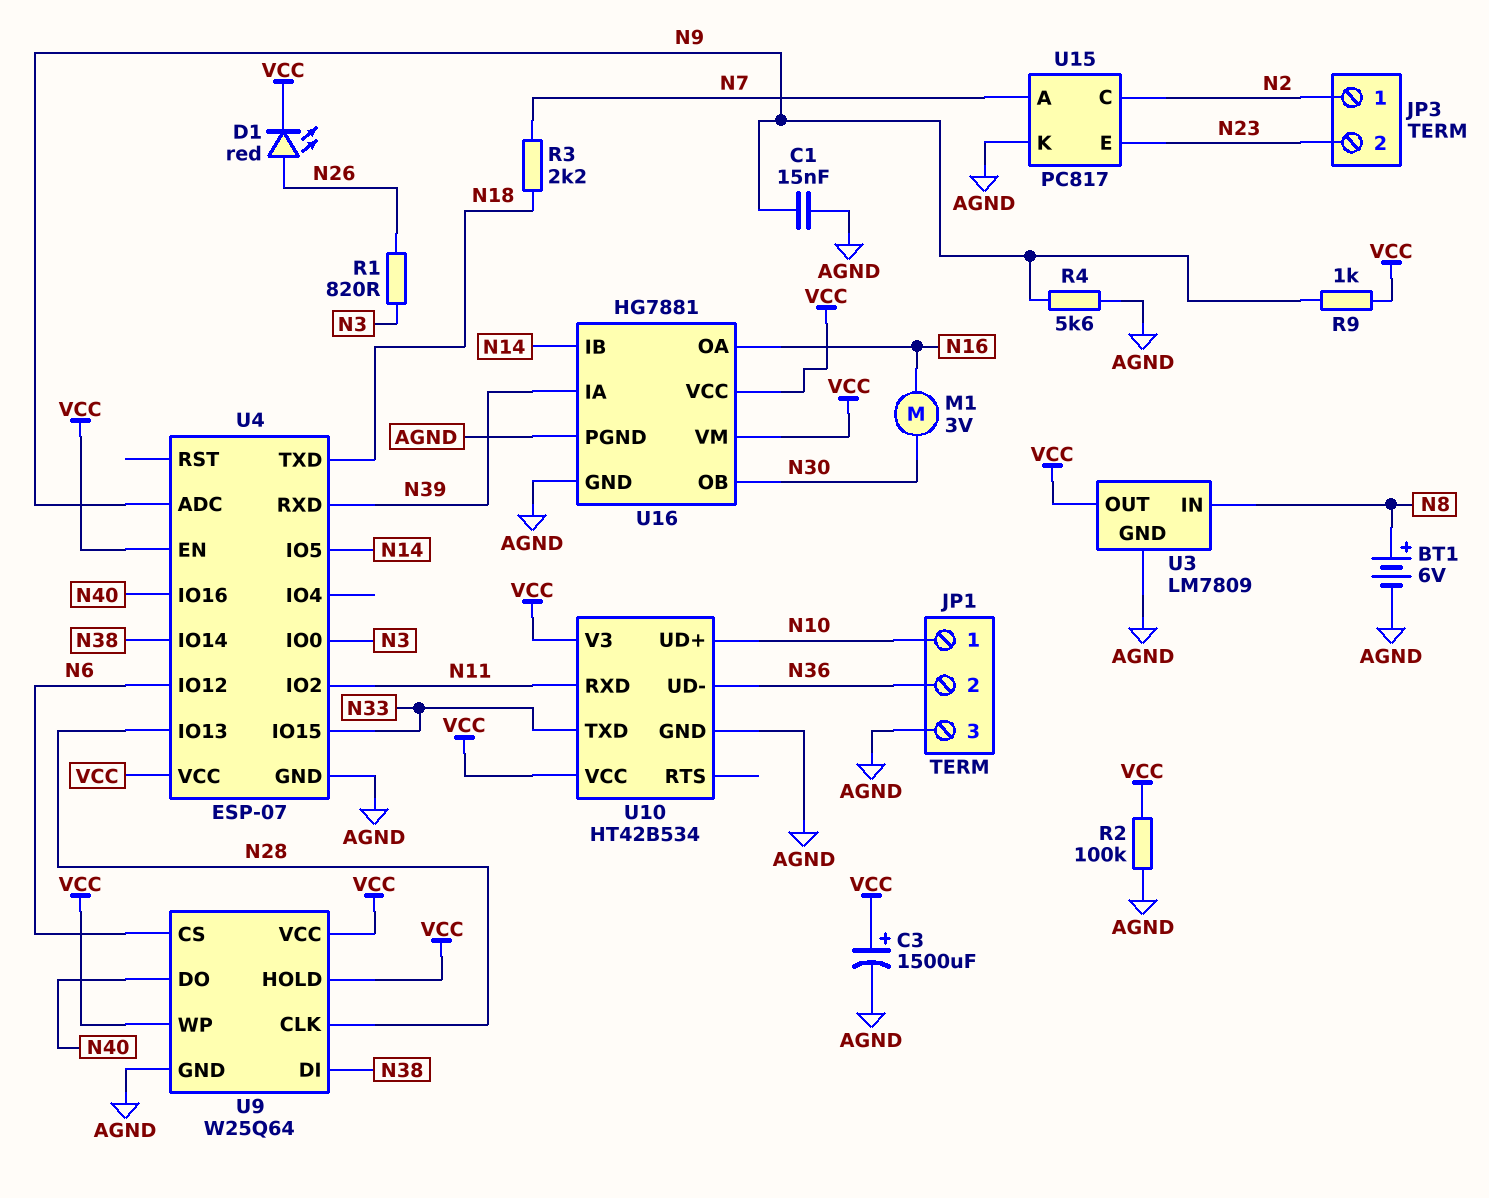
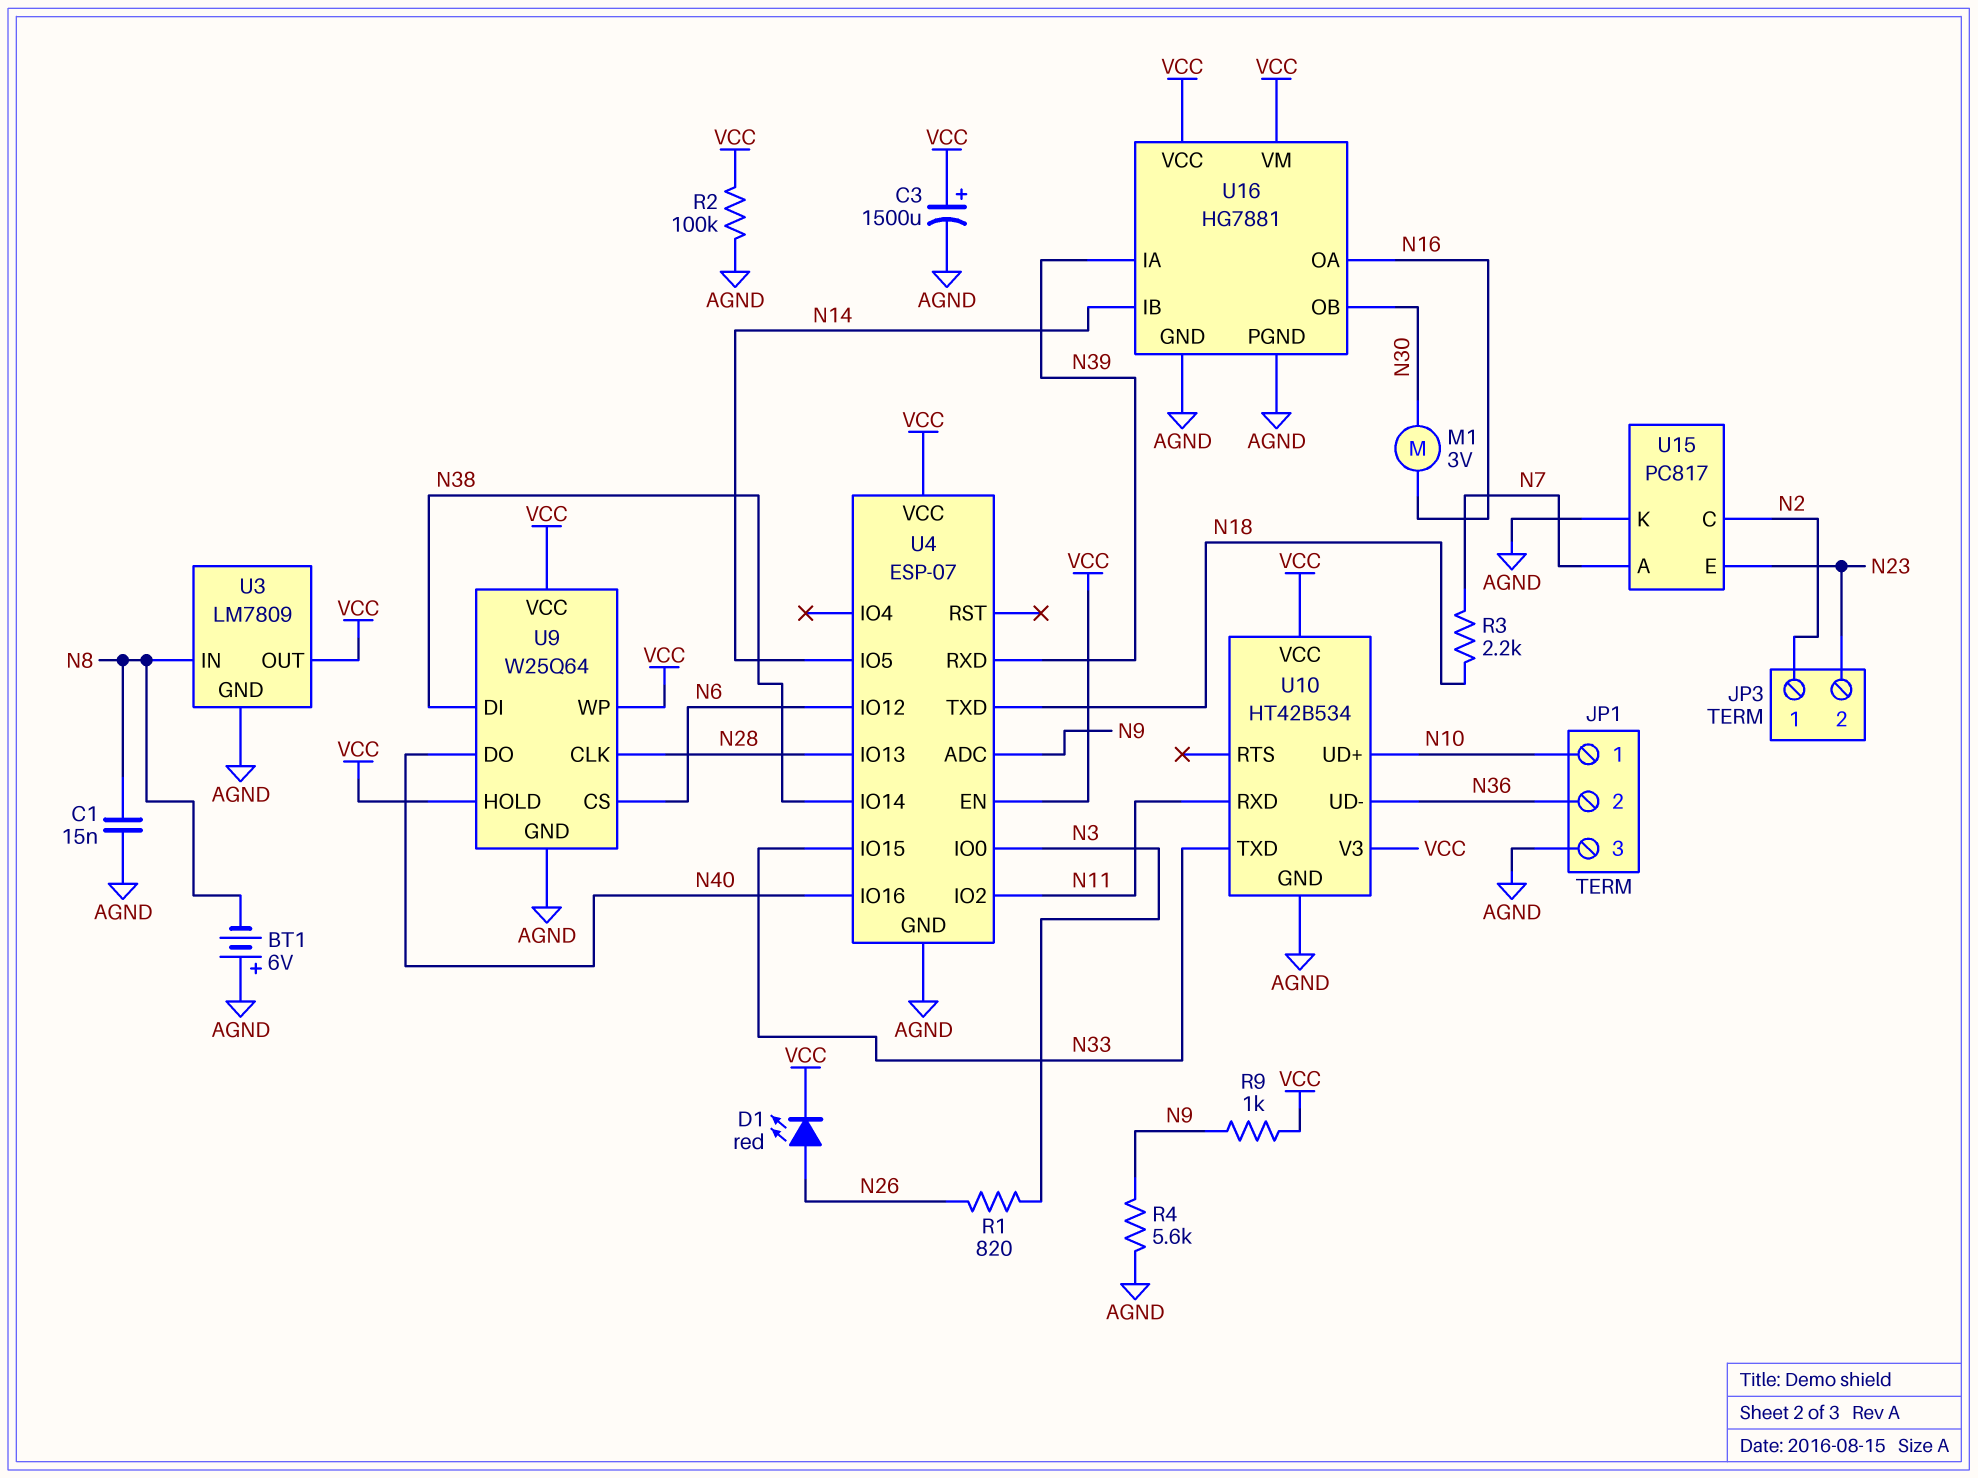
BT1: 6V (plus N8, minus AGND) -> 6V (plus AGND, minus N8)
C1: 15nF (AGND, N9) -> 15nF (AGND, N8)

